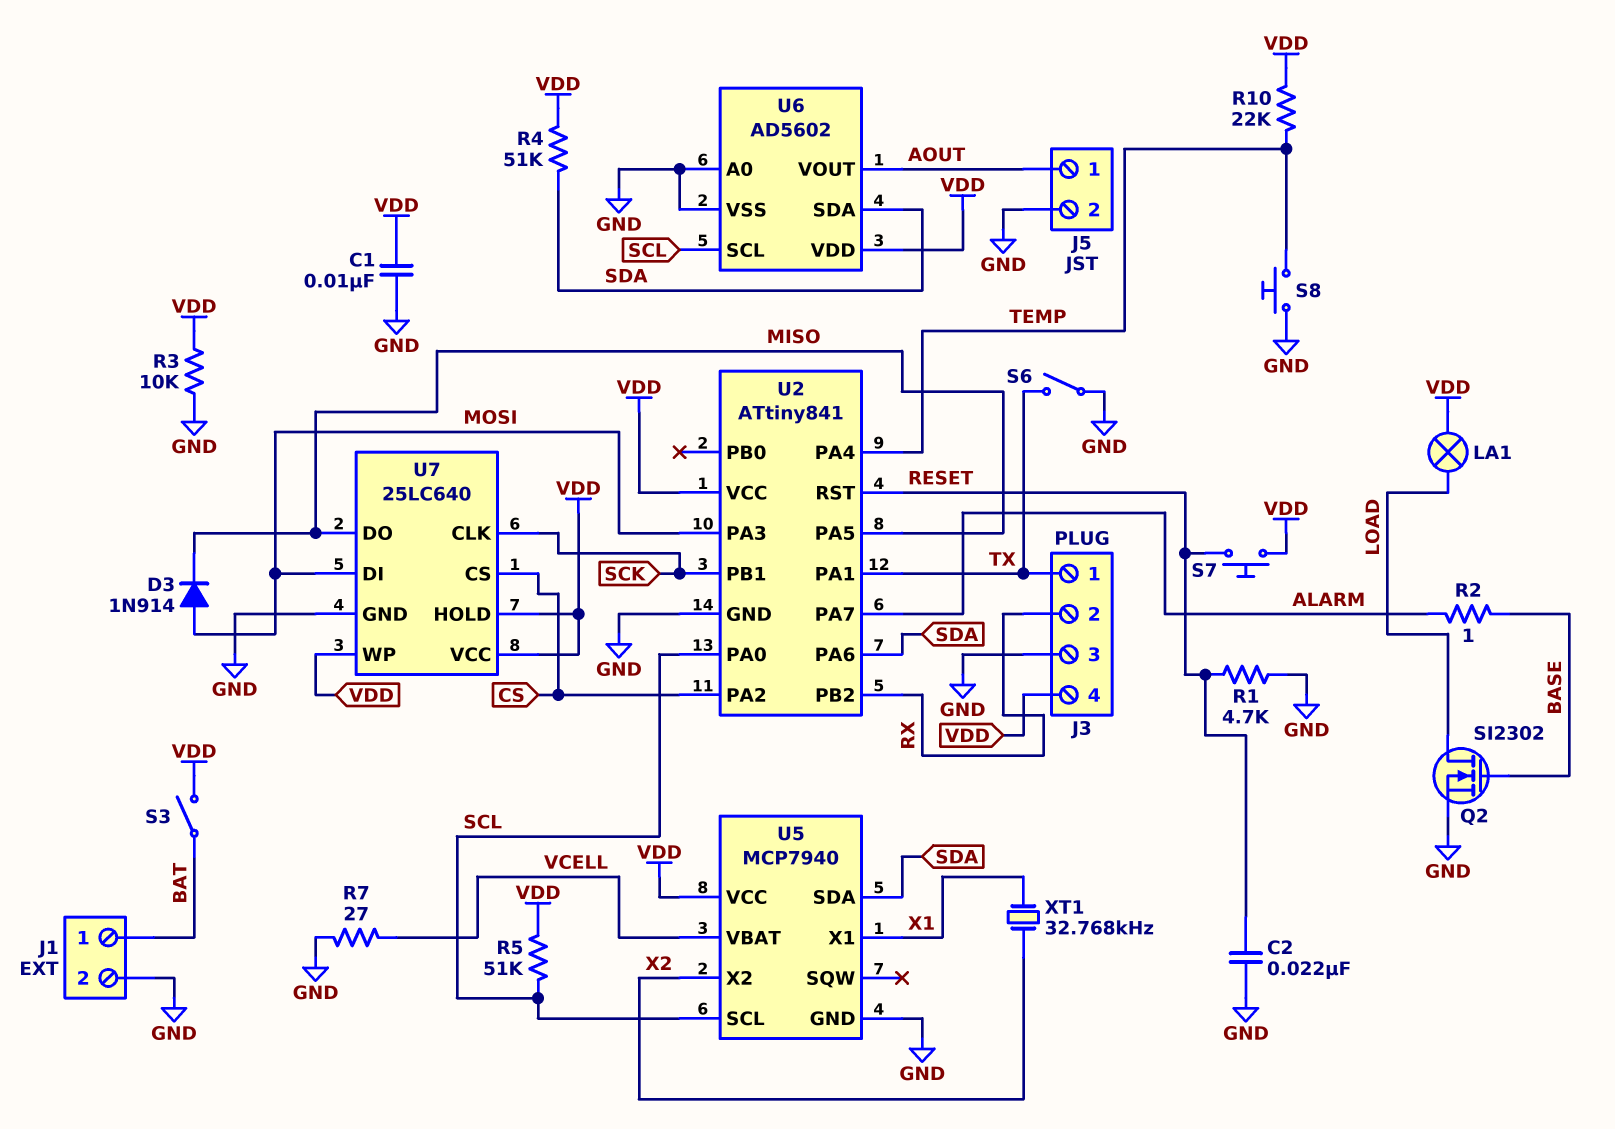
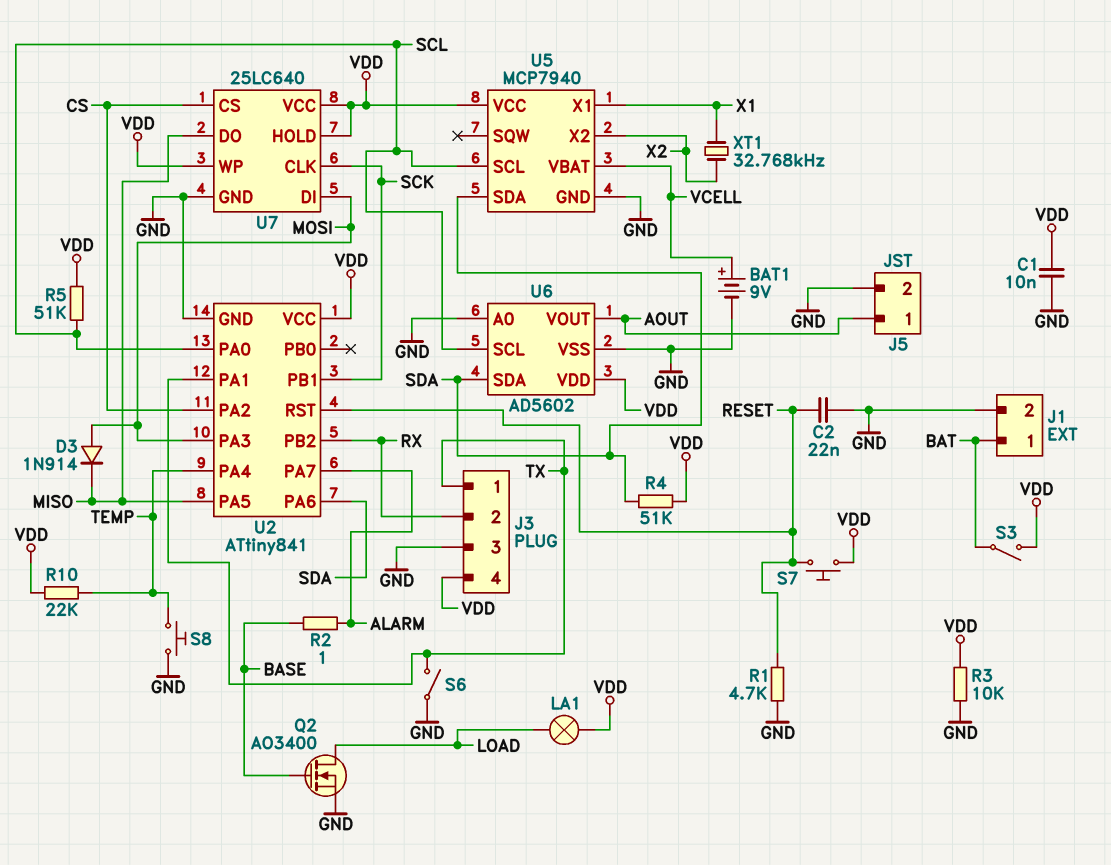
BAT1: none -> 9V (plus VCELL, minus GND)
Q2: NMOS SI2302 (G BASE, D LOAD, S GND) -> NMOS AO3400 (G BASE, D LOAD, S GND)
R7: 27 (GND, VCELL) -> none

